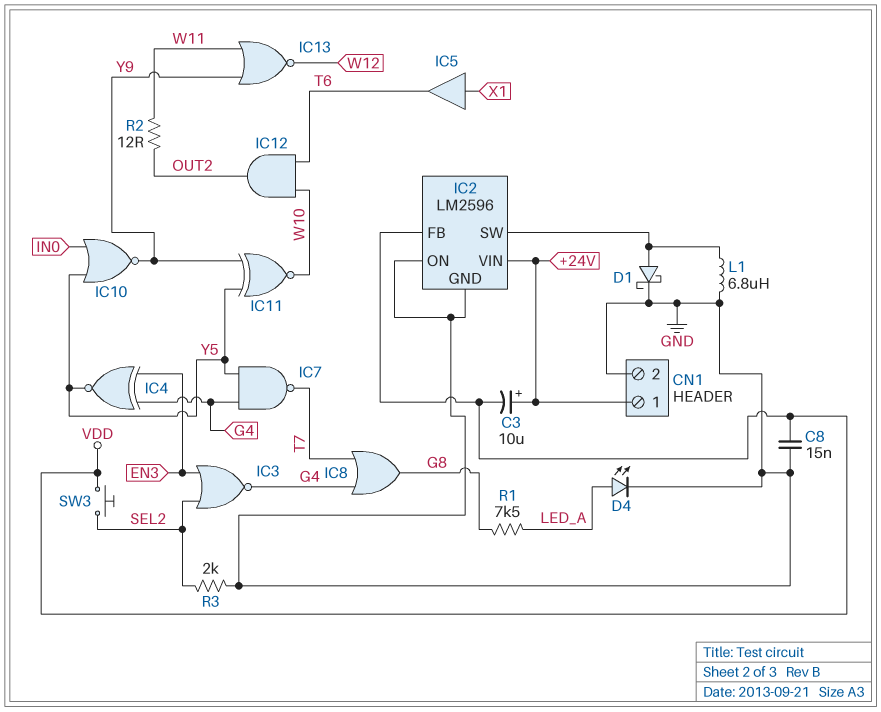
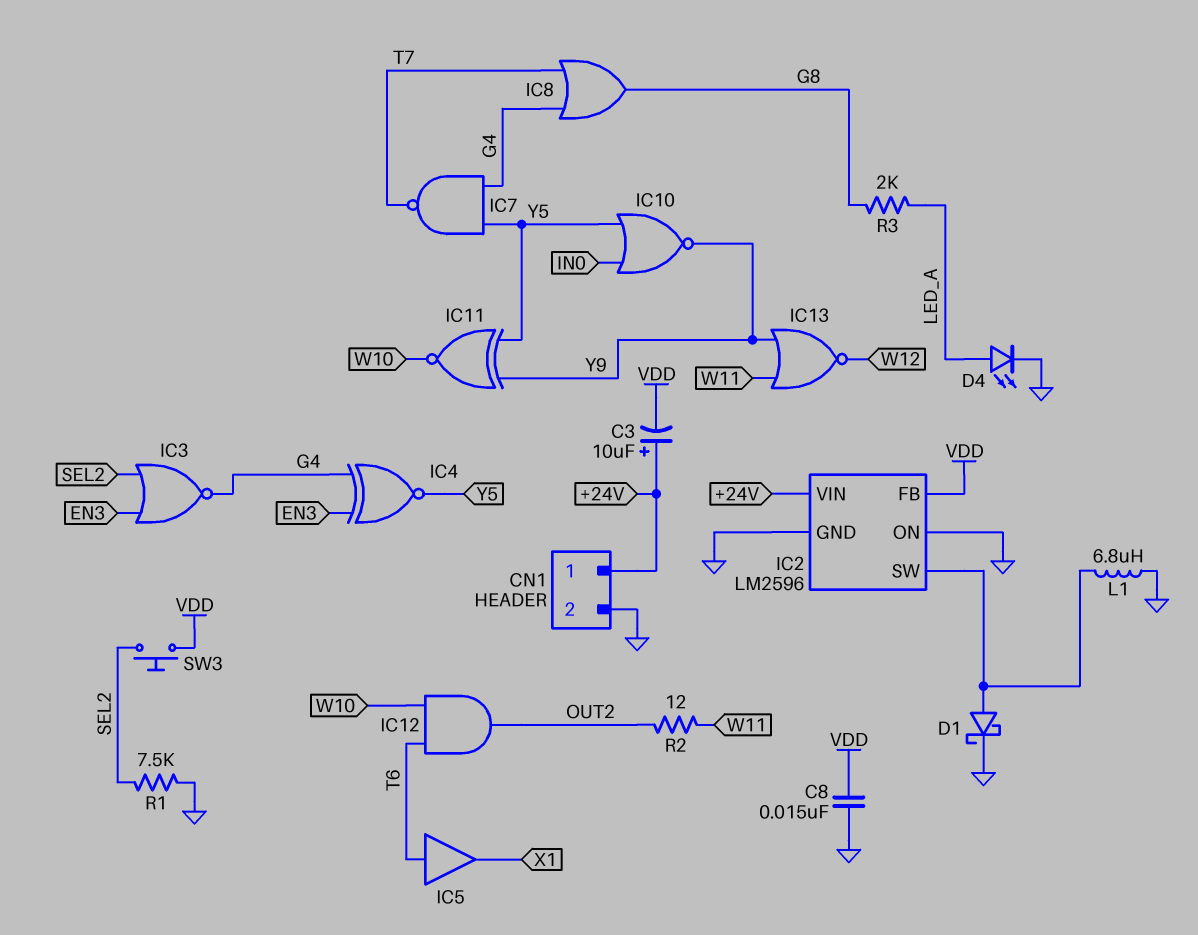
IC5: buffer (in X1, out T6) -> buffer (in T6, out X1)
R1: 7.5k (G8, LED_A) -> 7.5k (GND, SEL2)
R3: 2k (GND, SEL2) -> 2k (G8, LED_A)

